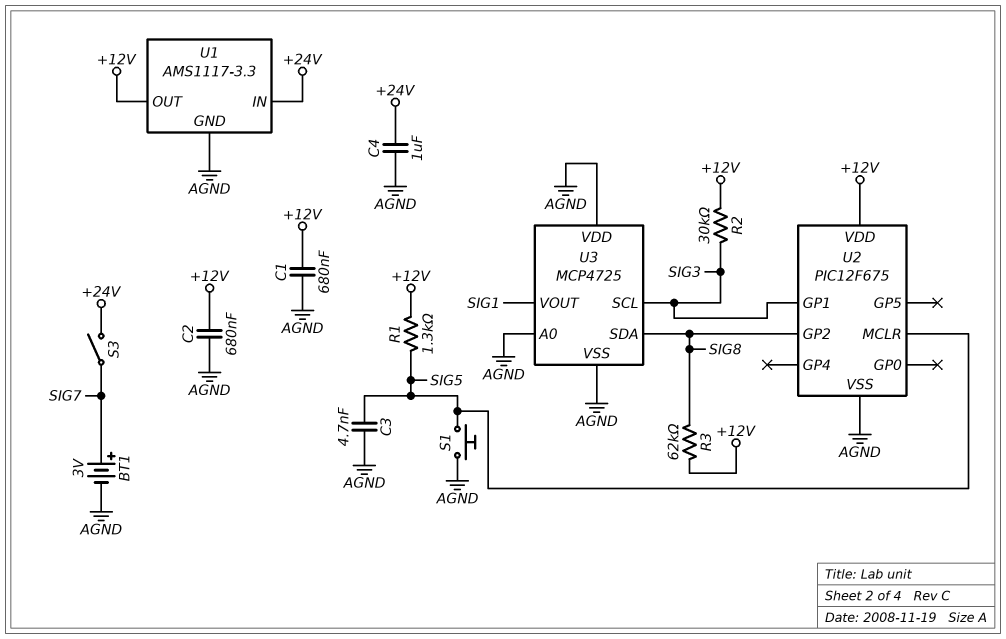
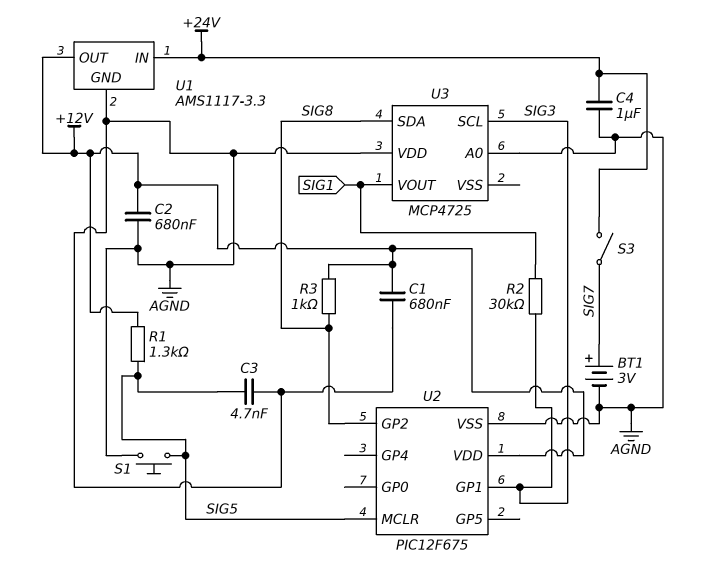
R2: 30k (+12V, SIG3) -> 30k (SIG1, SIG3)
R3: 62k (+12V, SIG8) -> 1k (+12V, SIG8)
U3 pin VSS: AGND -> none

